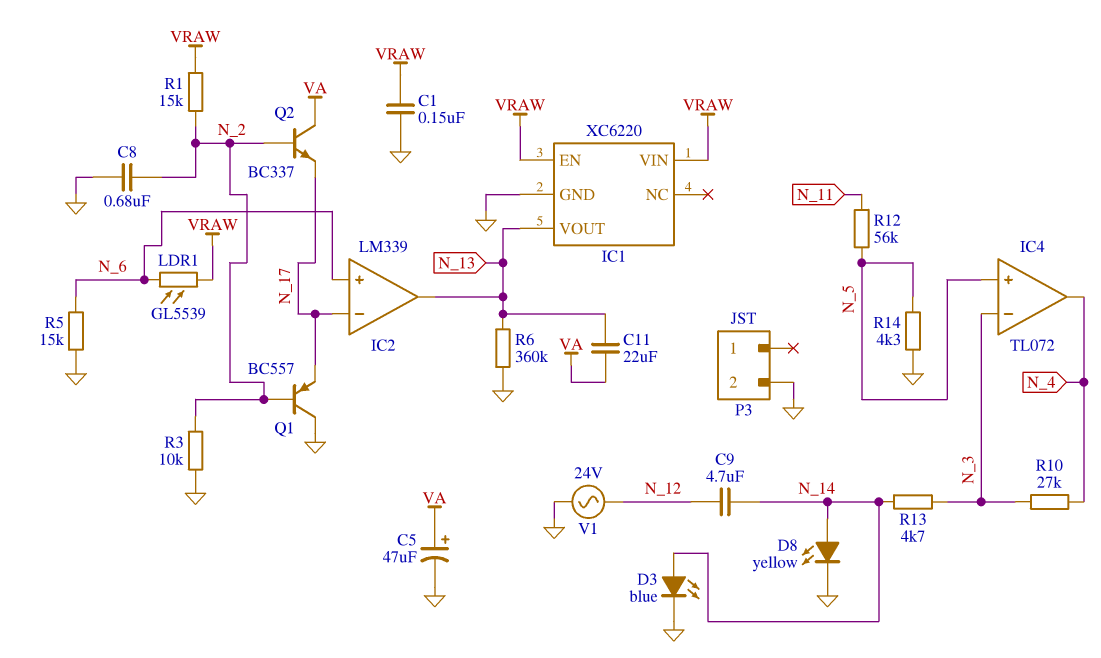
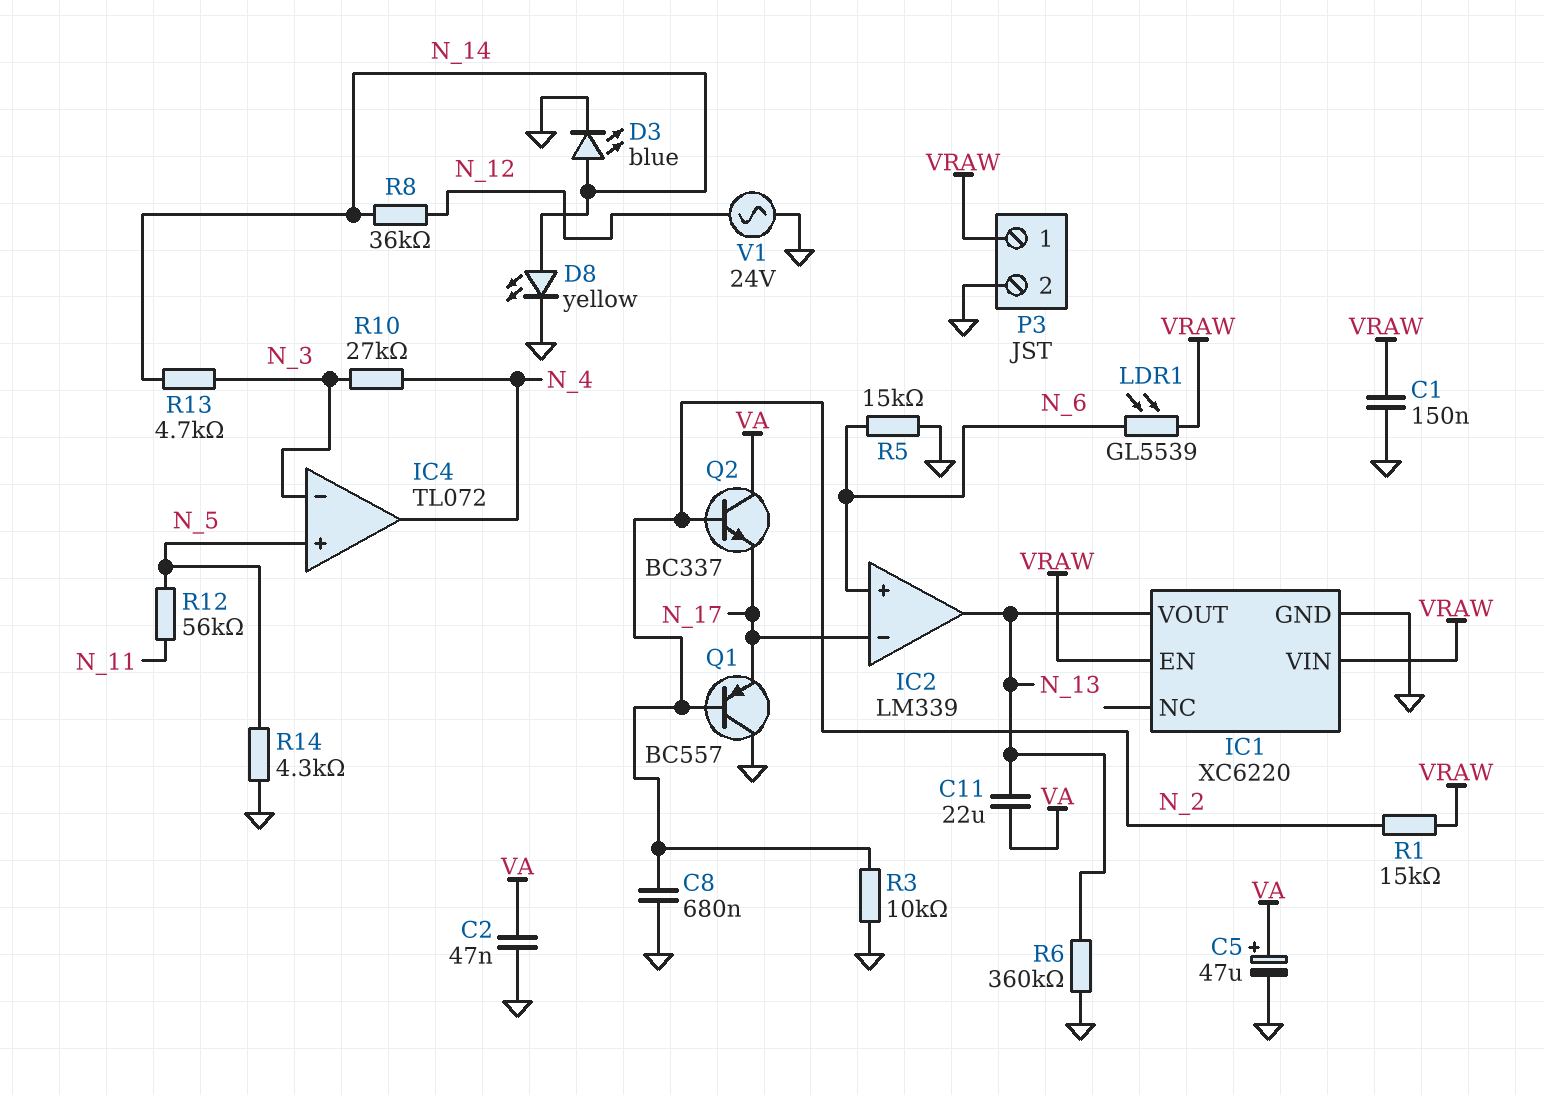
C2: none -> 47nF (GND, VA)
C9: 4.7uF (N_12, N_14) -> none
P3 pin 1: none -> VRAW
R8: none -> 36k (N_12, N_14)

